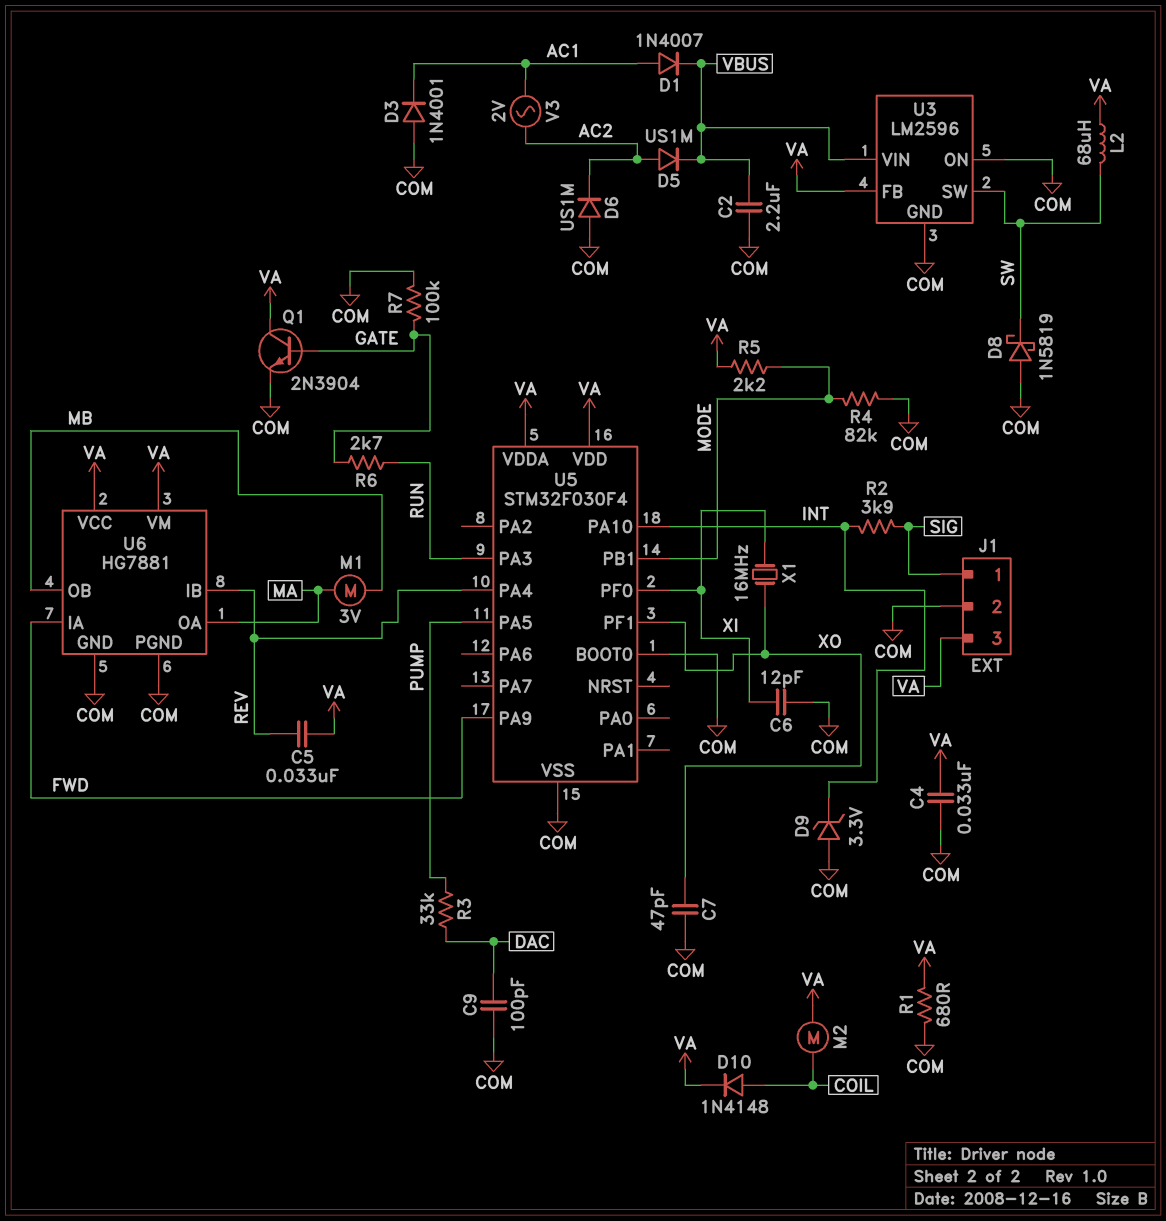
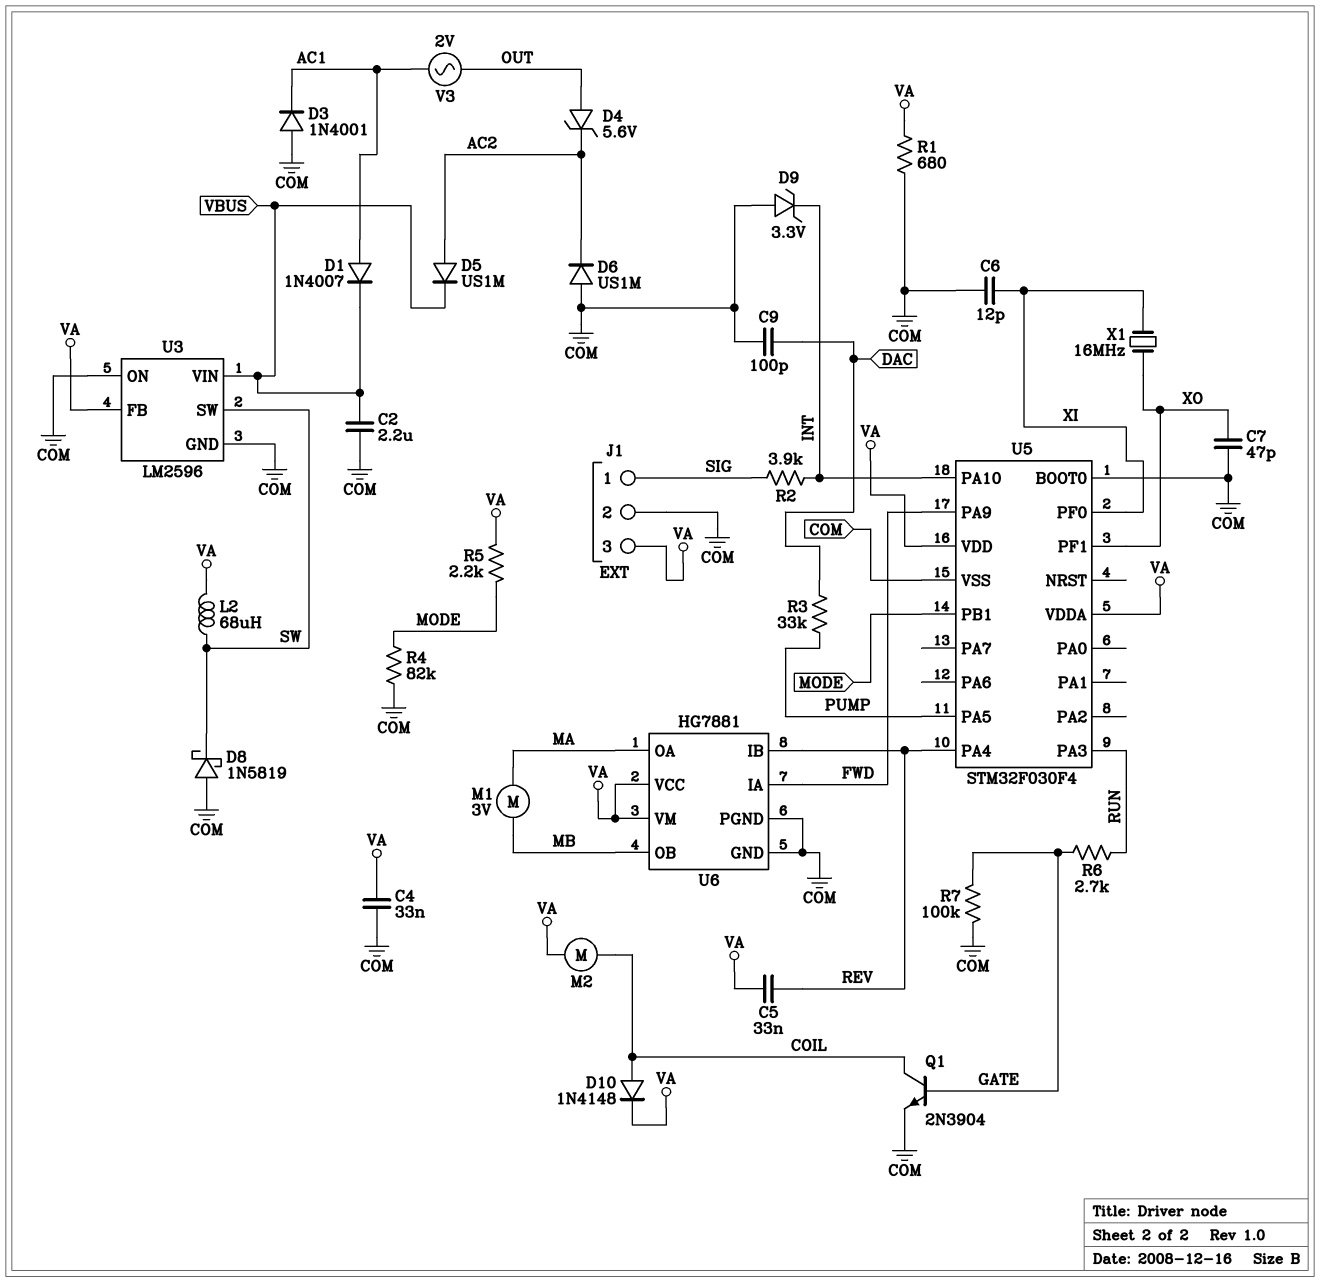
D4: none -> zener 5.6V (A OUT, K AC2)
Q1: NPN 2N3904 (B GATE, C VA, E COM) -> NPN 2N3904 (B GATE, C COIL, E COM)
V3: AC 2V (AC1, AC2) -> AC 2V (AC1, OUT)

